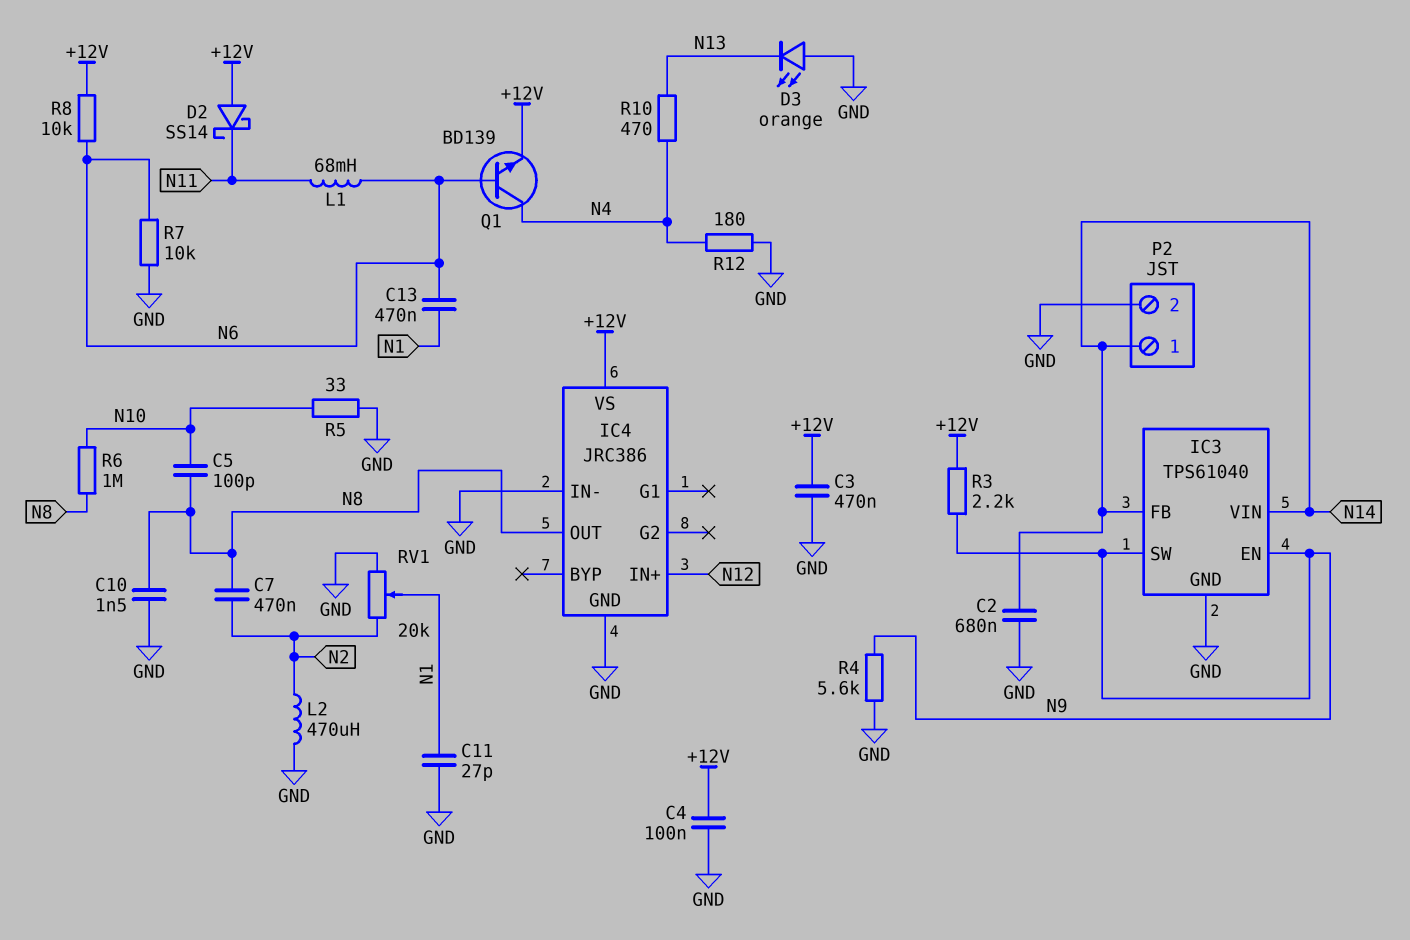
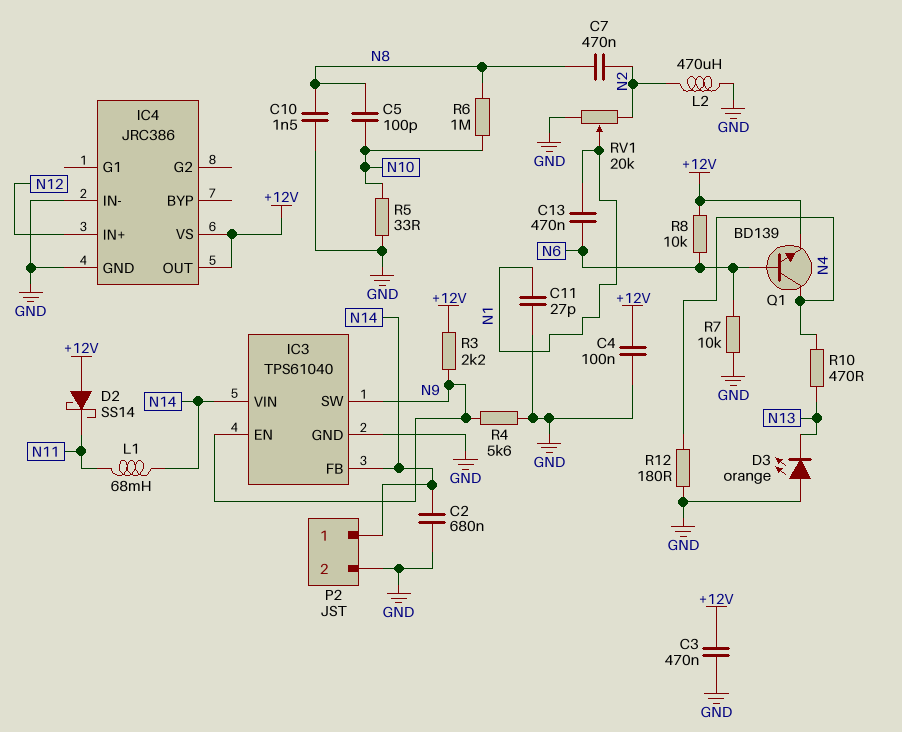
IC4 pin OUT: N8 -> +12V
L1: 68mH (N6, N11) -> 68mH (N11, N14)

